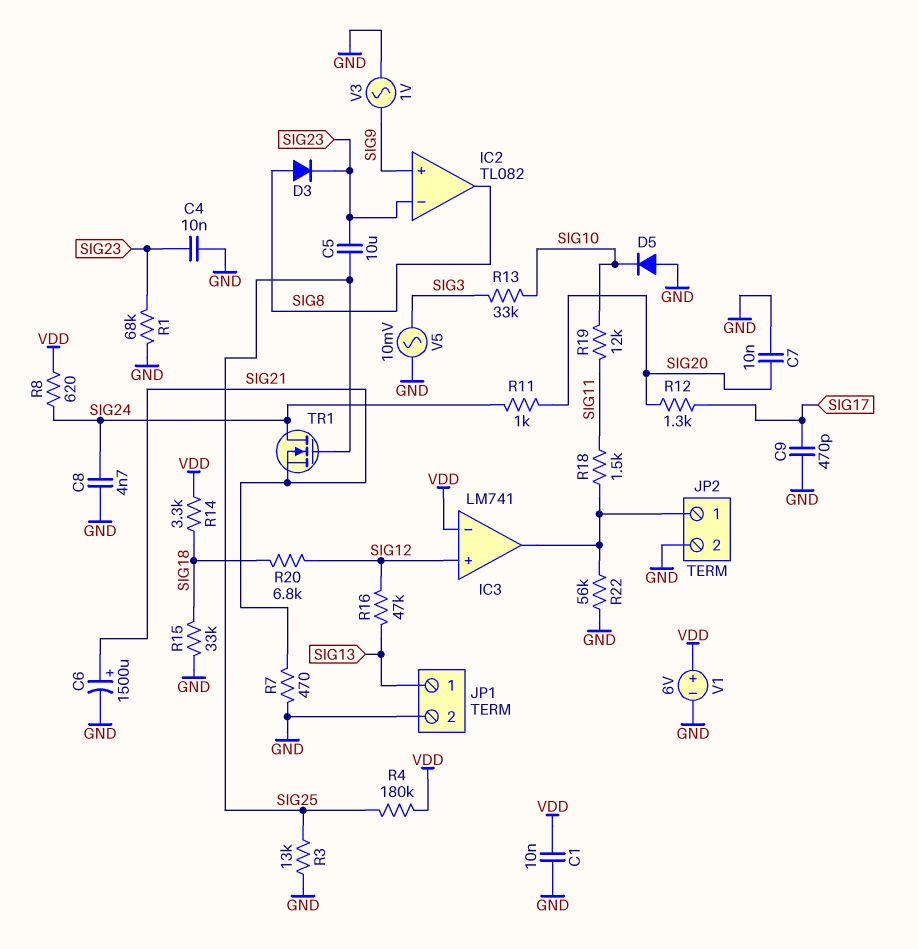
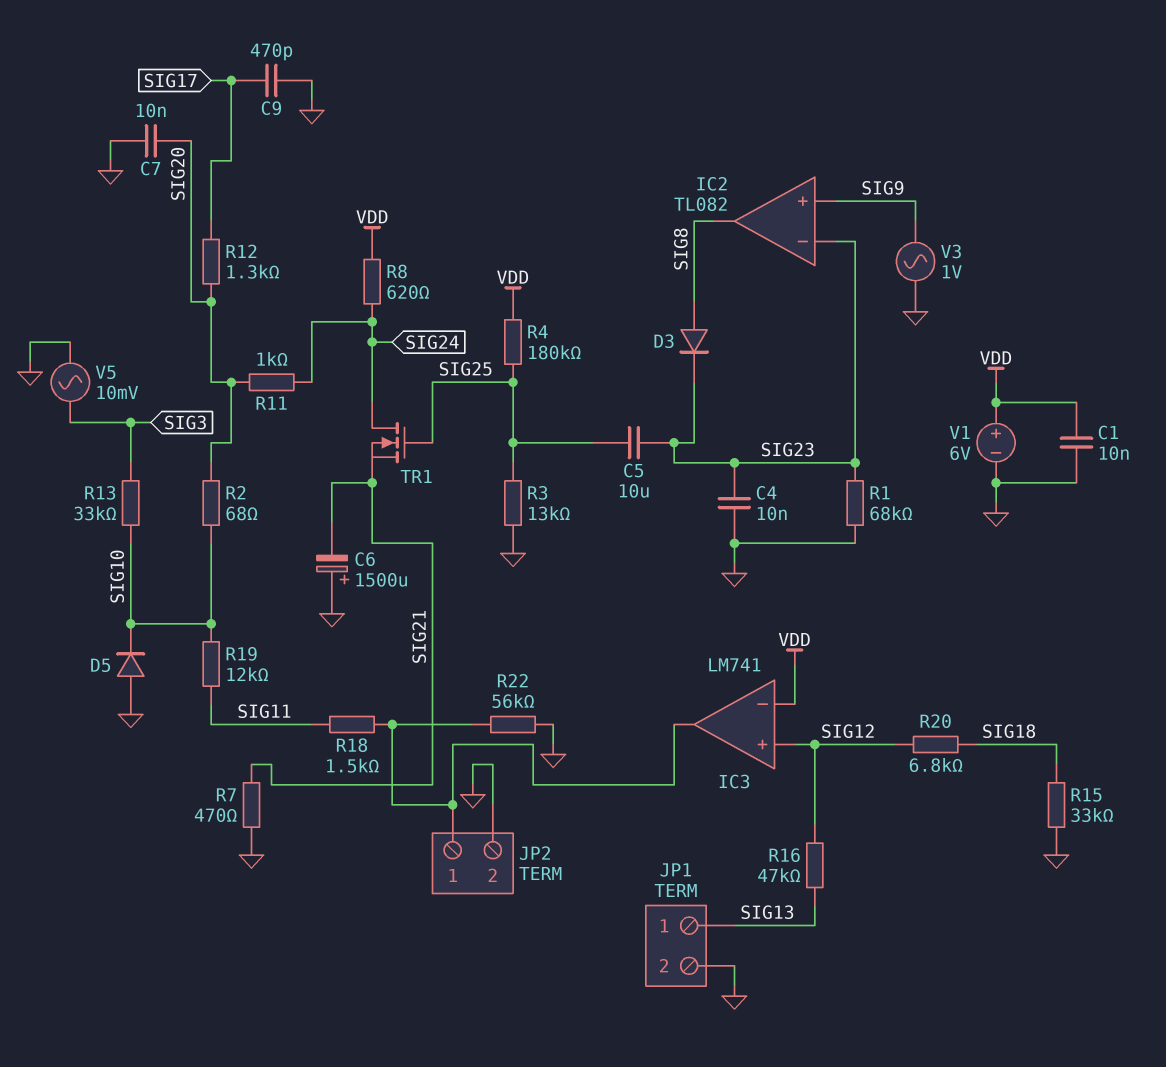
C6: 1500uF (plus SIG21, minus GND) -> 1500uF (plus GND, minus SIG21)
C8: 4.7nF (GND, SIG24) -> none
R2: none -> 68 (SIG10, SIG20)
R14: 3.3k (SIG18, VDD) -> none

